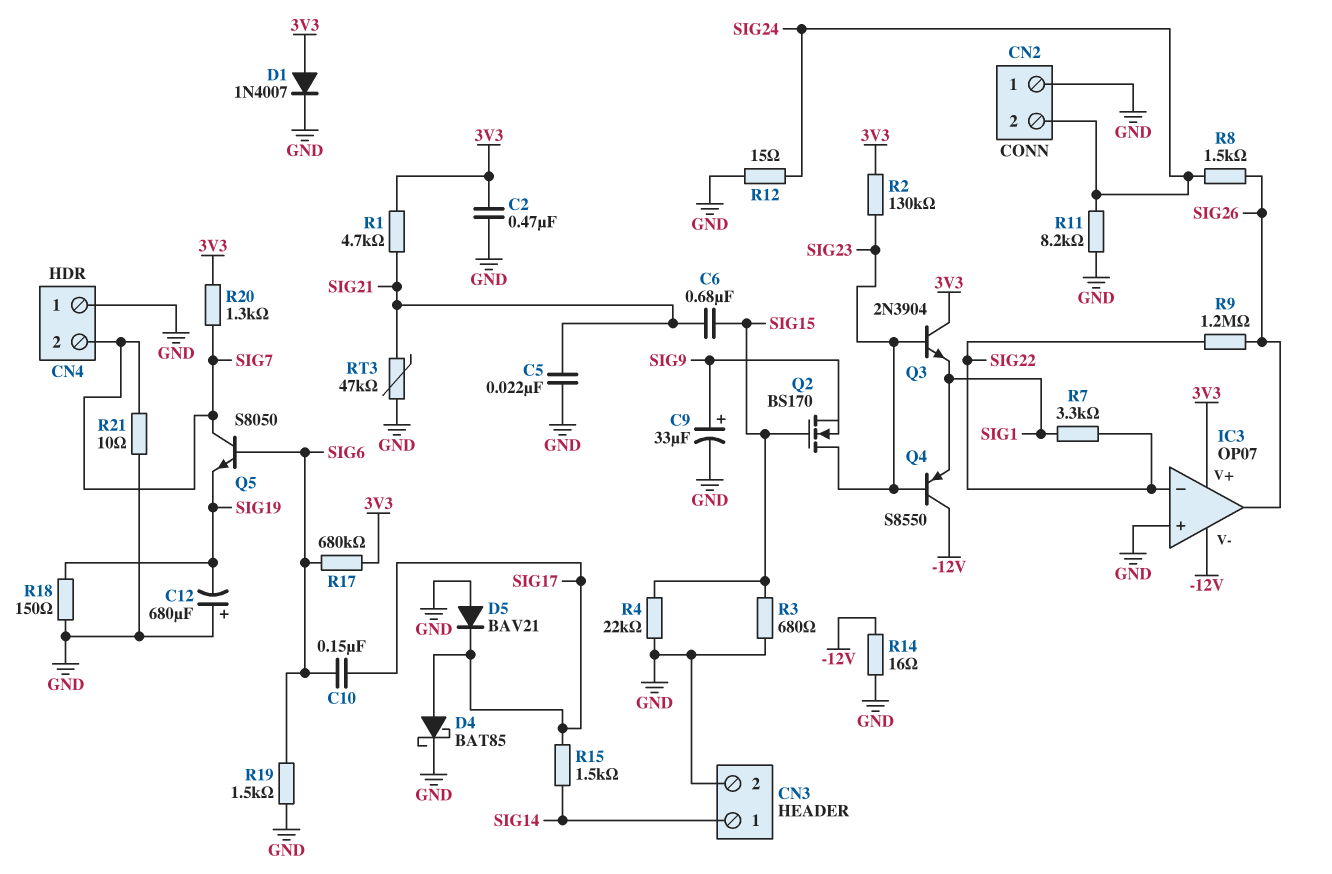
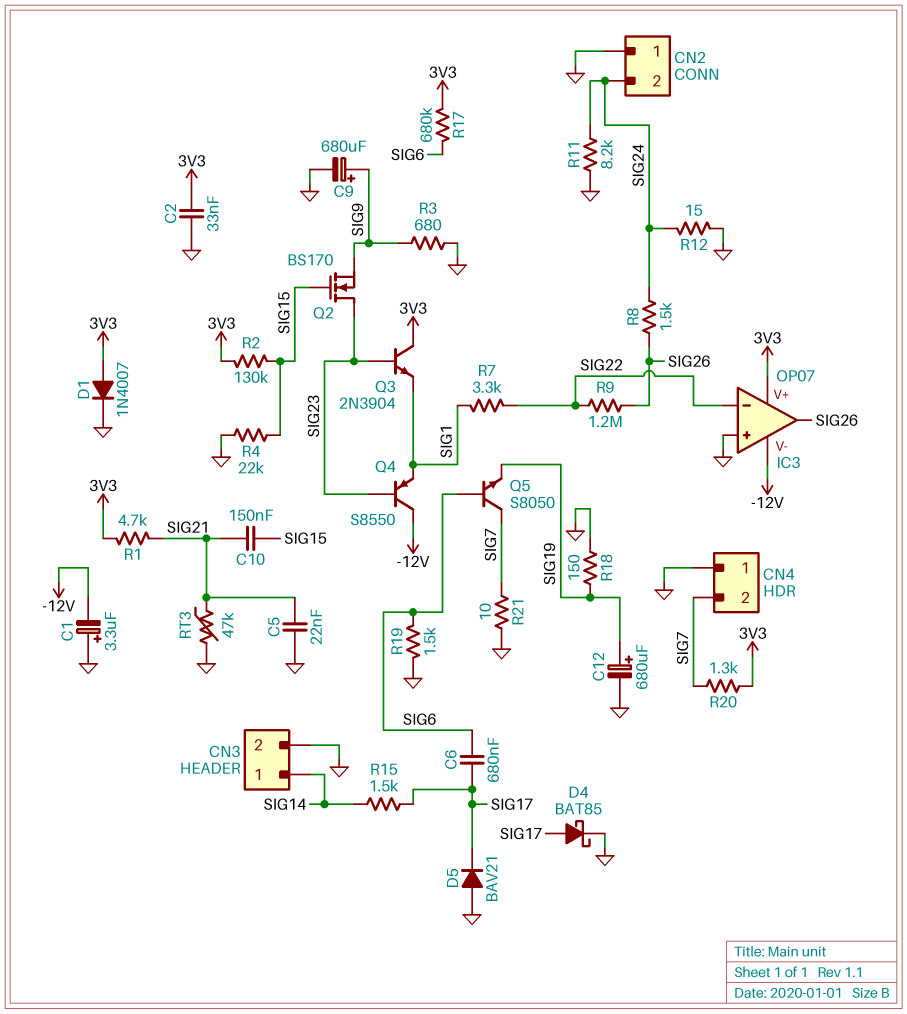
C1: none -> 3.3uF (plus GND, minus -12V)
C2: 470nF (3V3, GND) -> 33nF (3V3, GND)
C6: 680nF (SIG15, SIG21) -> 680nF (SIG6, SIG17)
C9: 33uF (plus SIG9, minus GND) -> 680uF (plus SIG9, minus GND)
C10: 150nF (SIG6, SIG17) -> 150nF (SIG15, SIG21)
C12: 680uF (plus GND, minus SIG19) -> 680uF (plus SIG19, minus GND)
R2: 130k (3V3, SIG23) -> 130k (3V3, SIG15)
R3: 680 (GND, SIG15) -> 680 (GND, SIG9)
R14: 16 (-12V, GND) -> none

